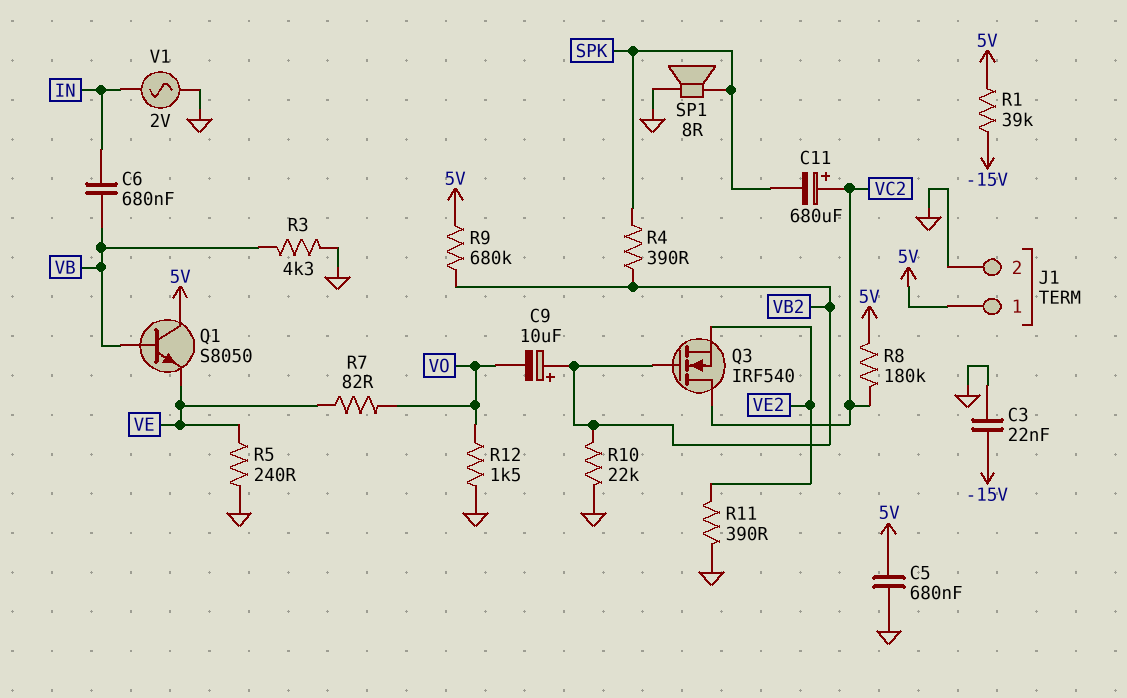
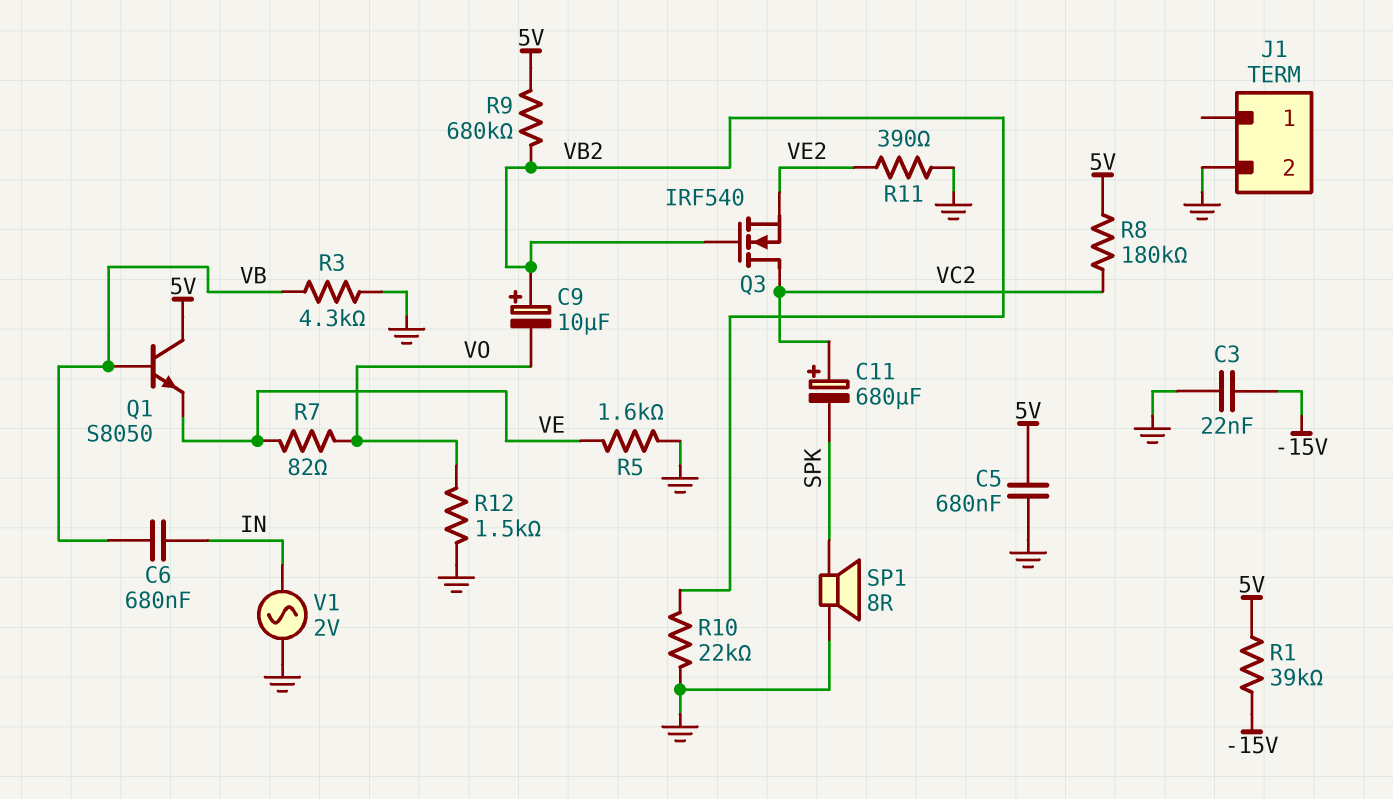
J1 pin 1: 5V -> none
R4: 390 (SPK, VB2) -> none
R5: 240 (GND, VE) -> 1.6k (GND, VE)

